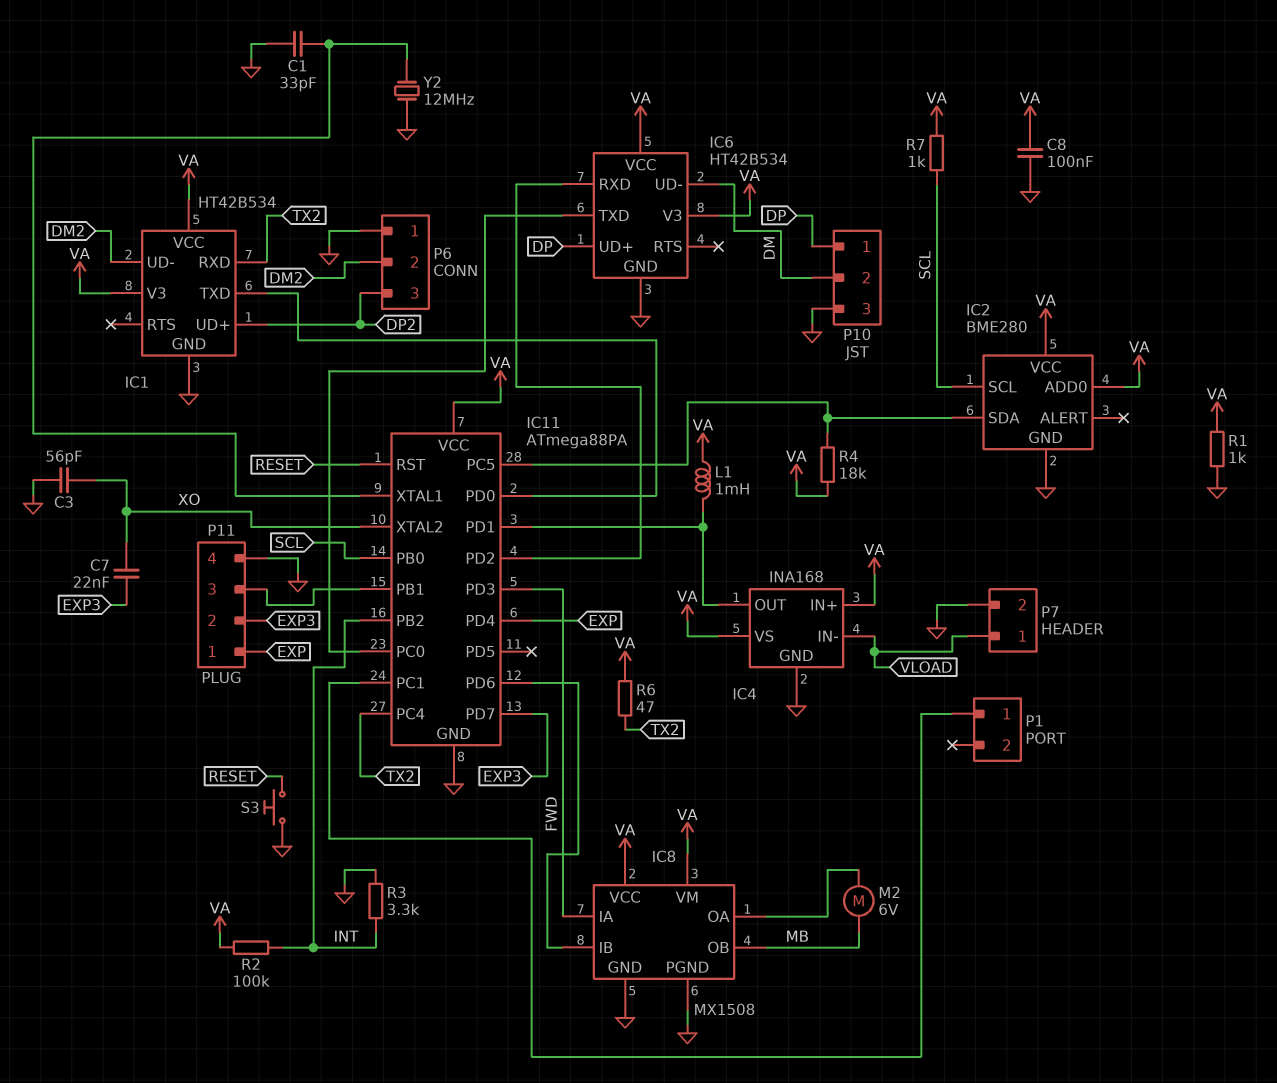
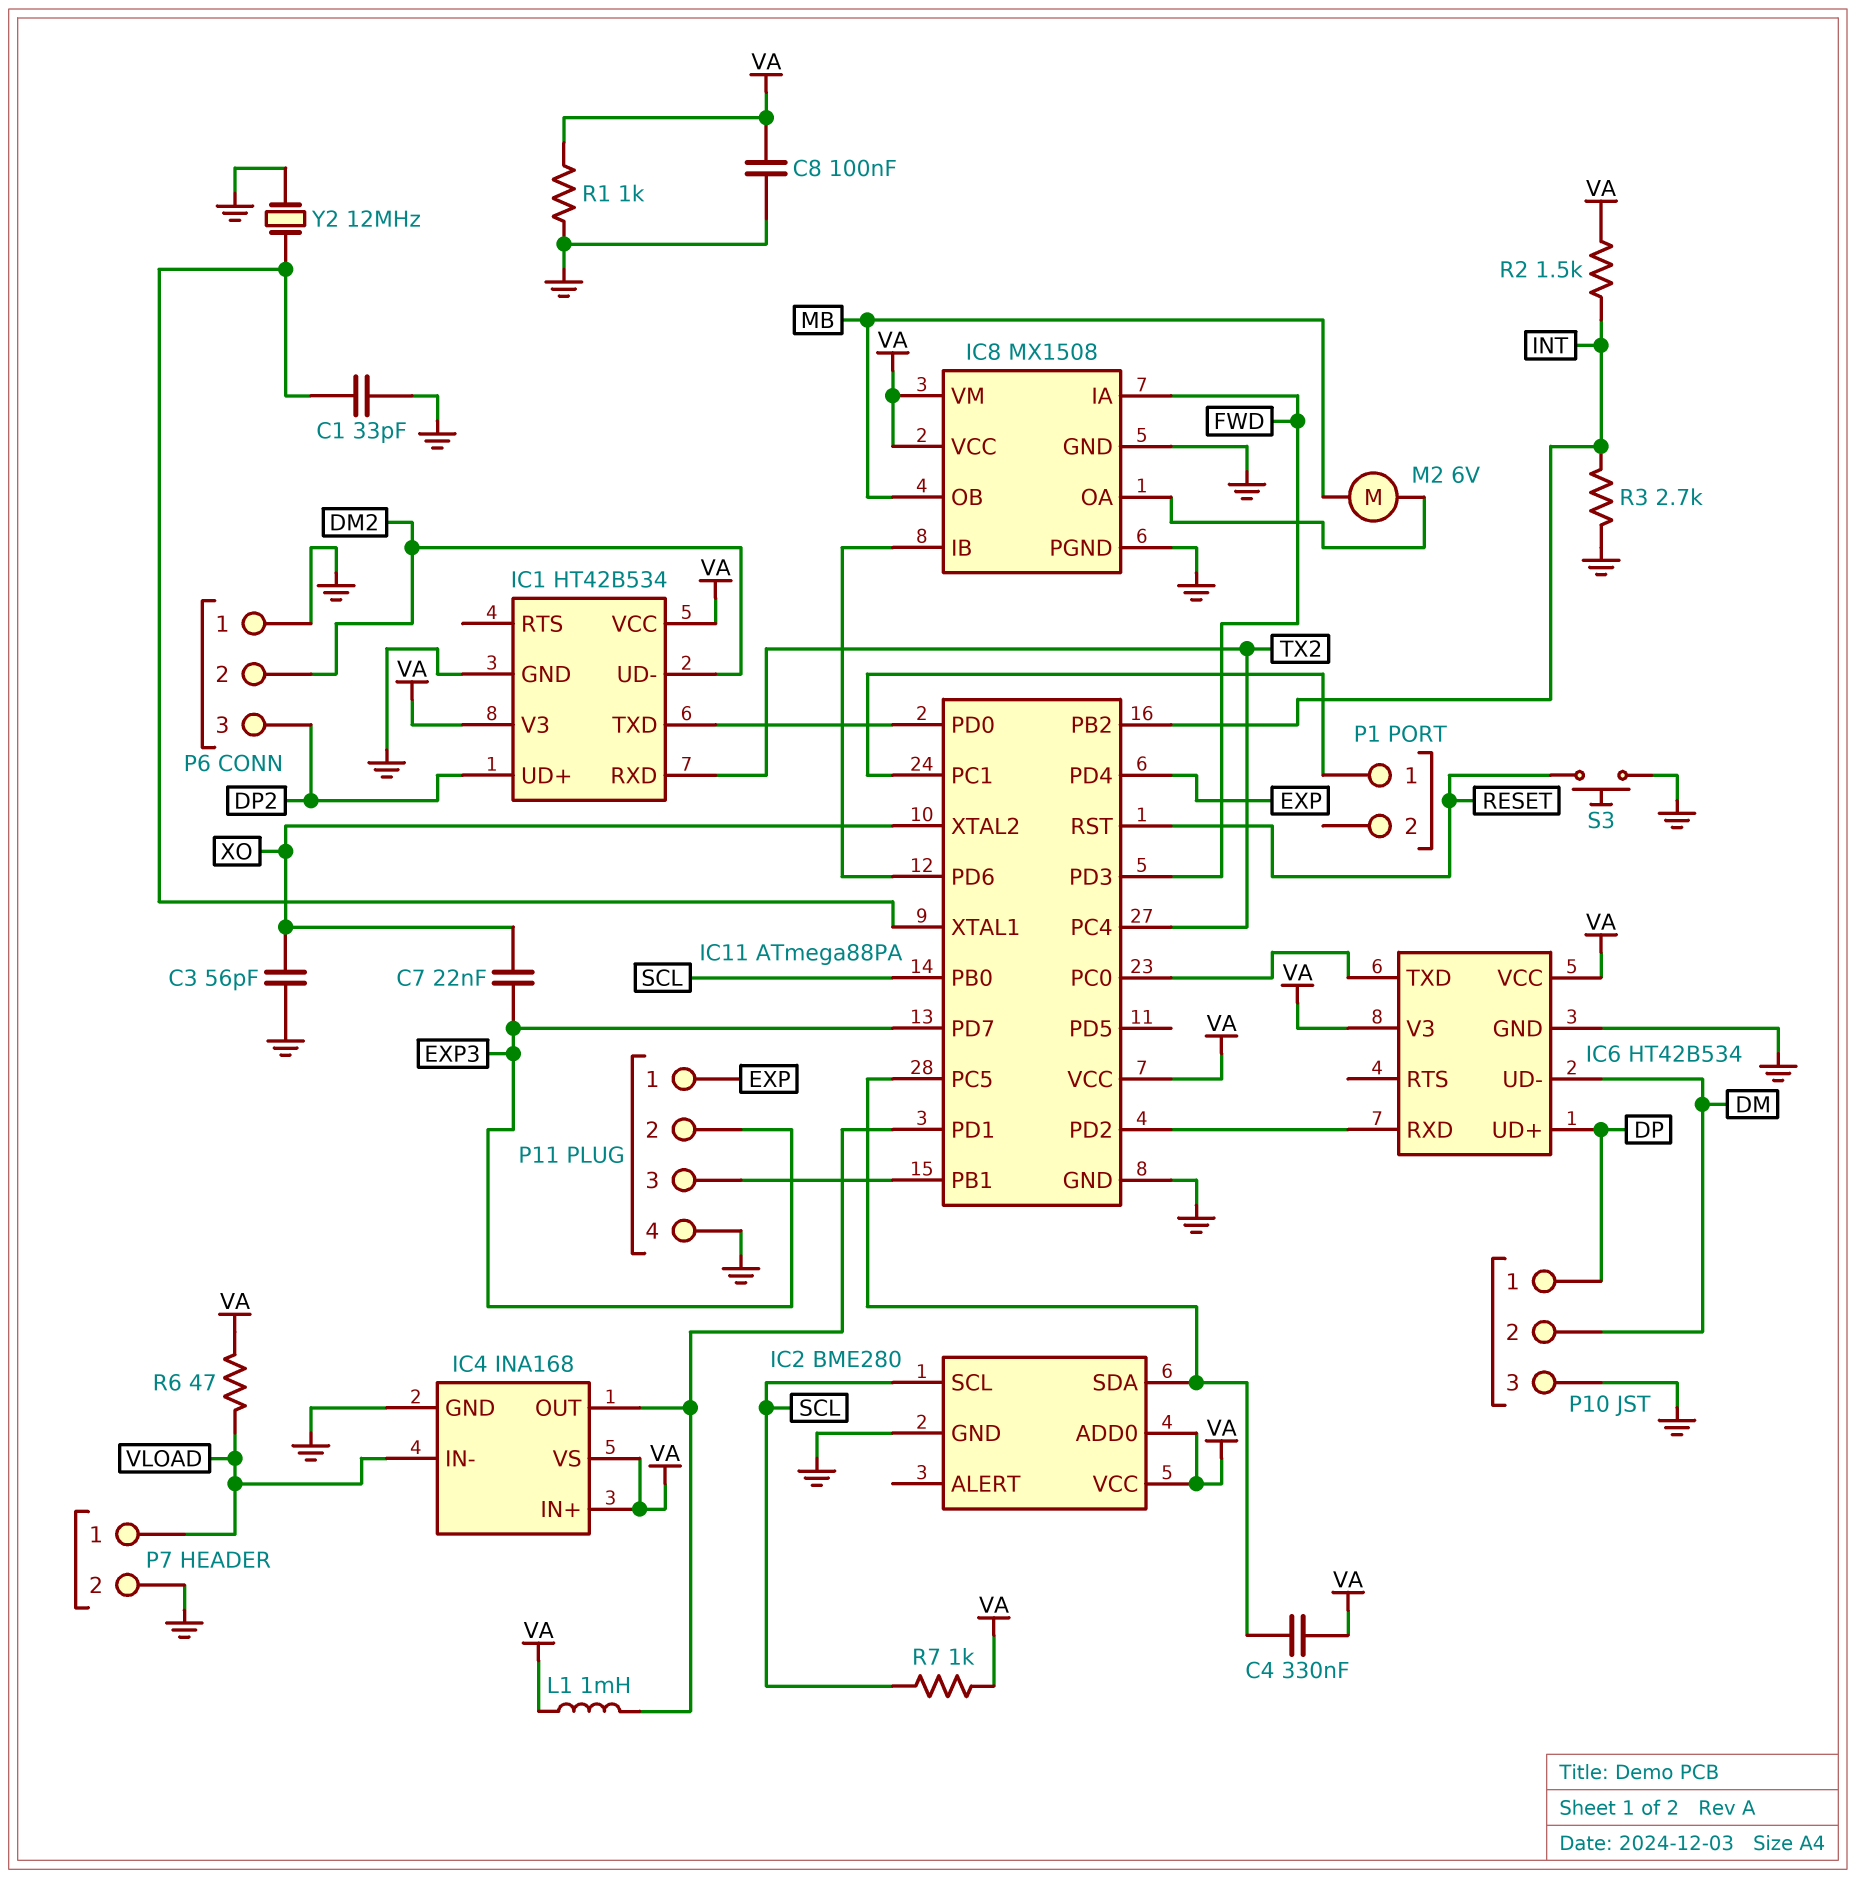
C4: none -> 330nF (IC2/SDA, VA)
R2: 100k (INT, VA) -> 1.5k (INT, VA)
R3: 3.3k (GND, INT) -> 2.7k (GND, INT)
R4: 18k (IC2/SDA, VA) -> none
R6: 47 (TX2, VA) -> 47 (VA, VLOAD)

